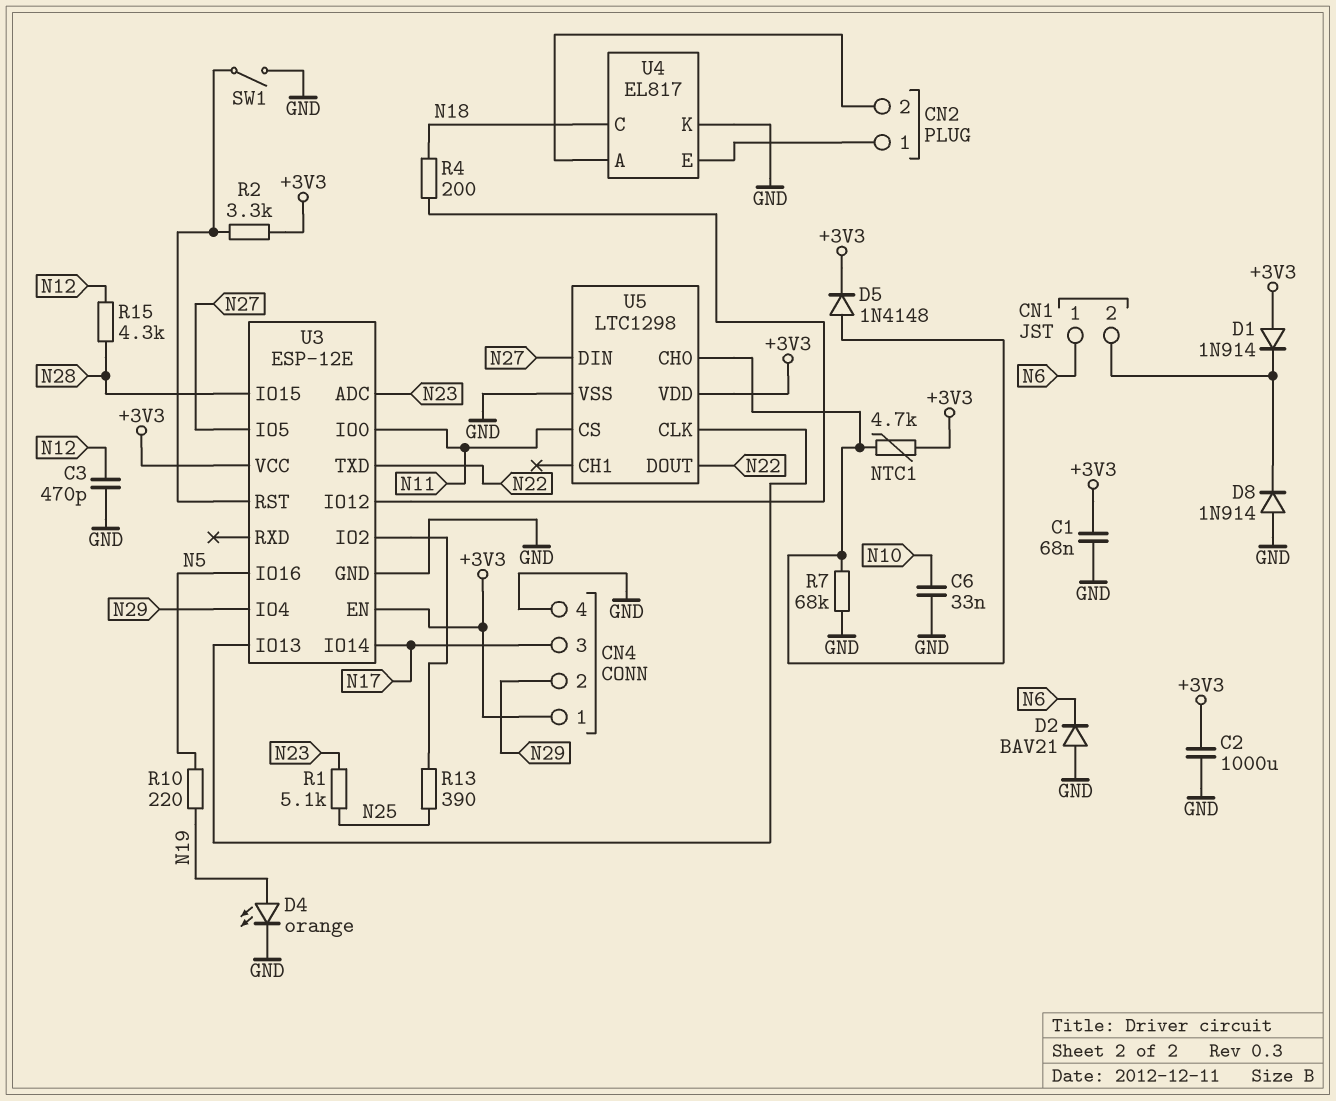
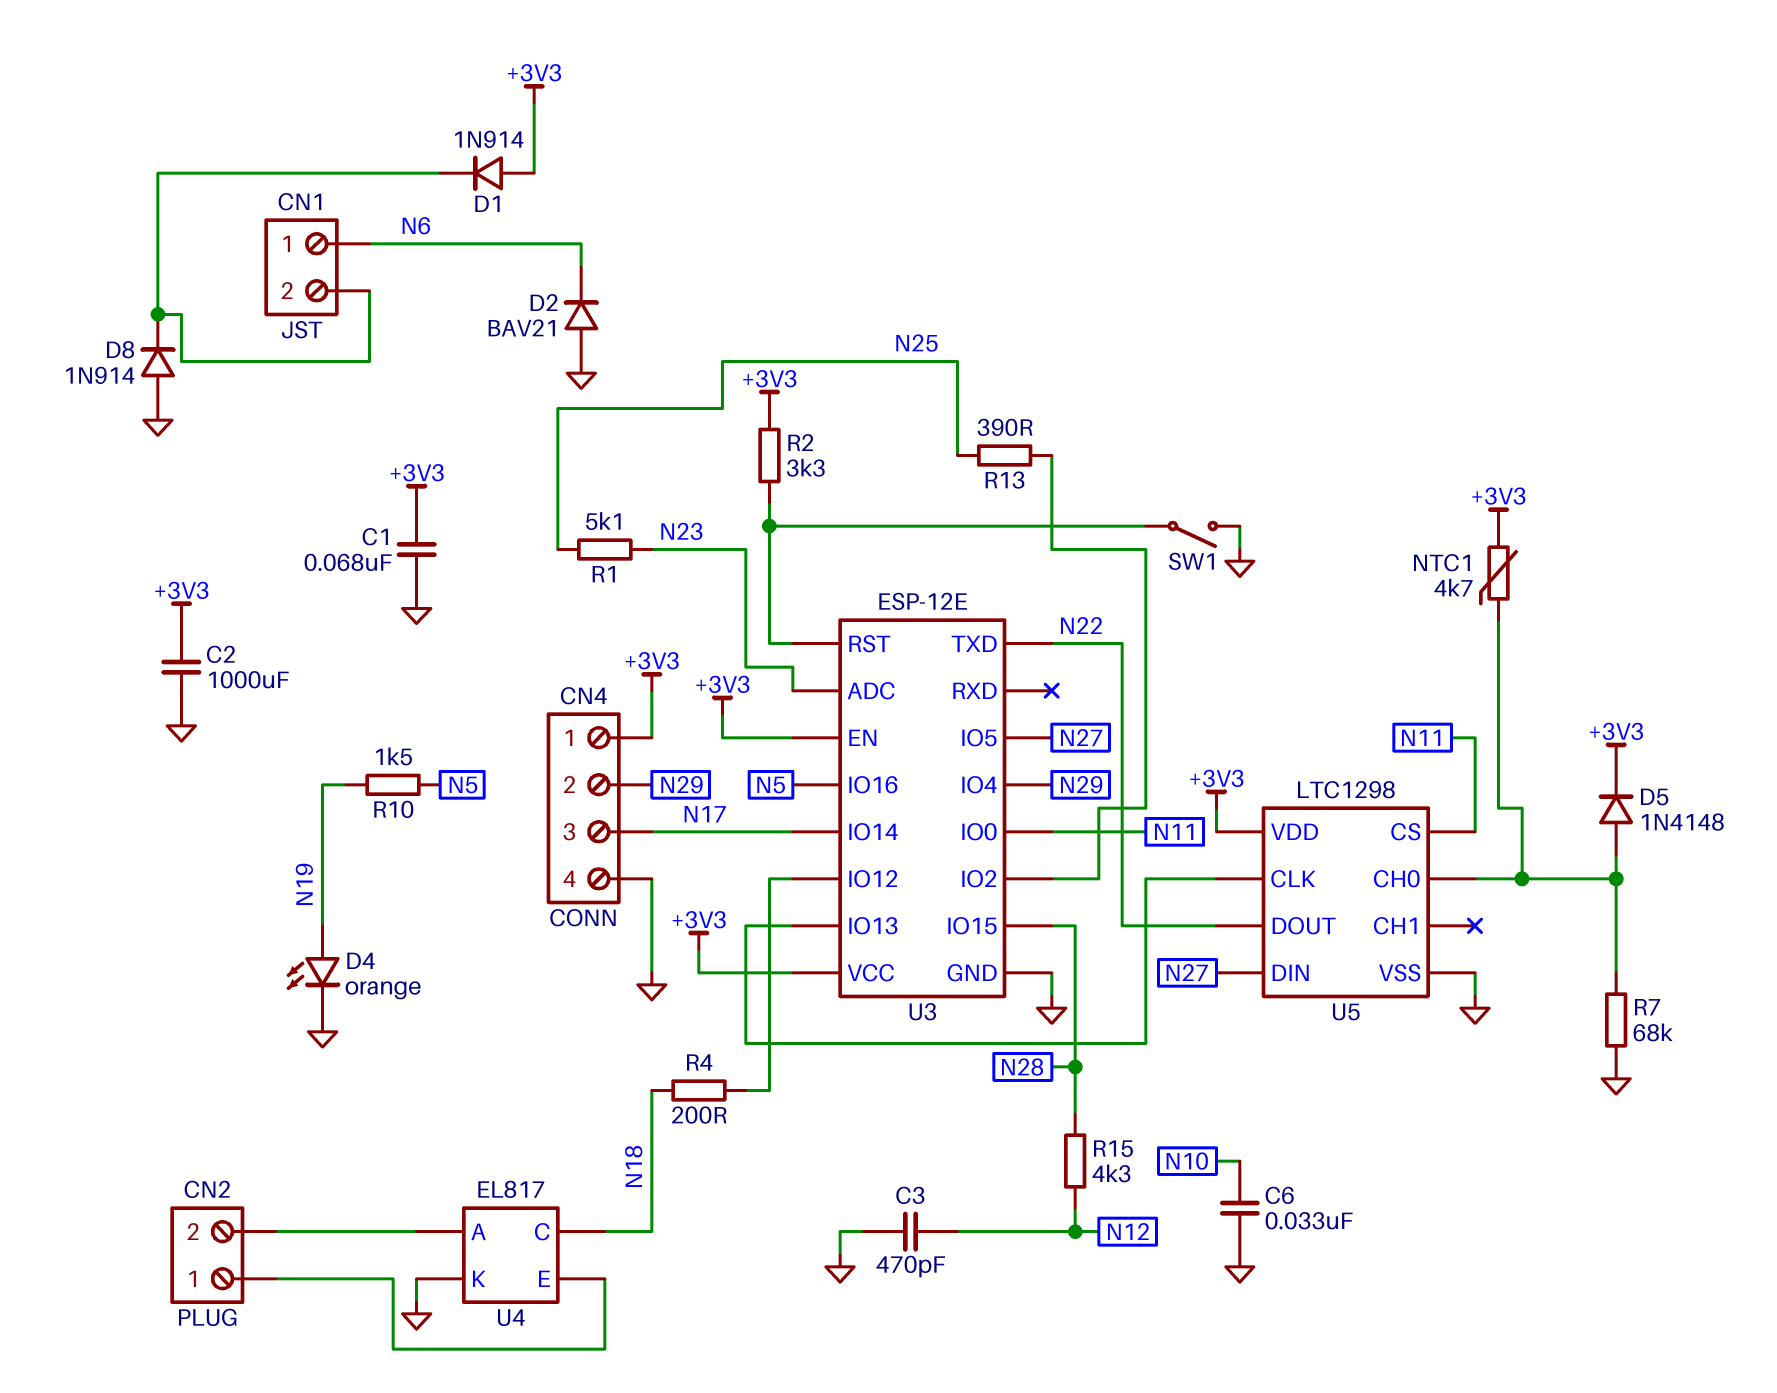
R10: 220 (N5, N19) -> 1.5k (N5, N19)

